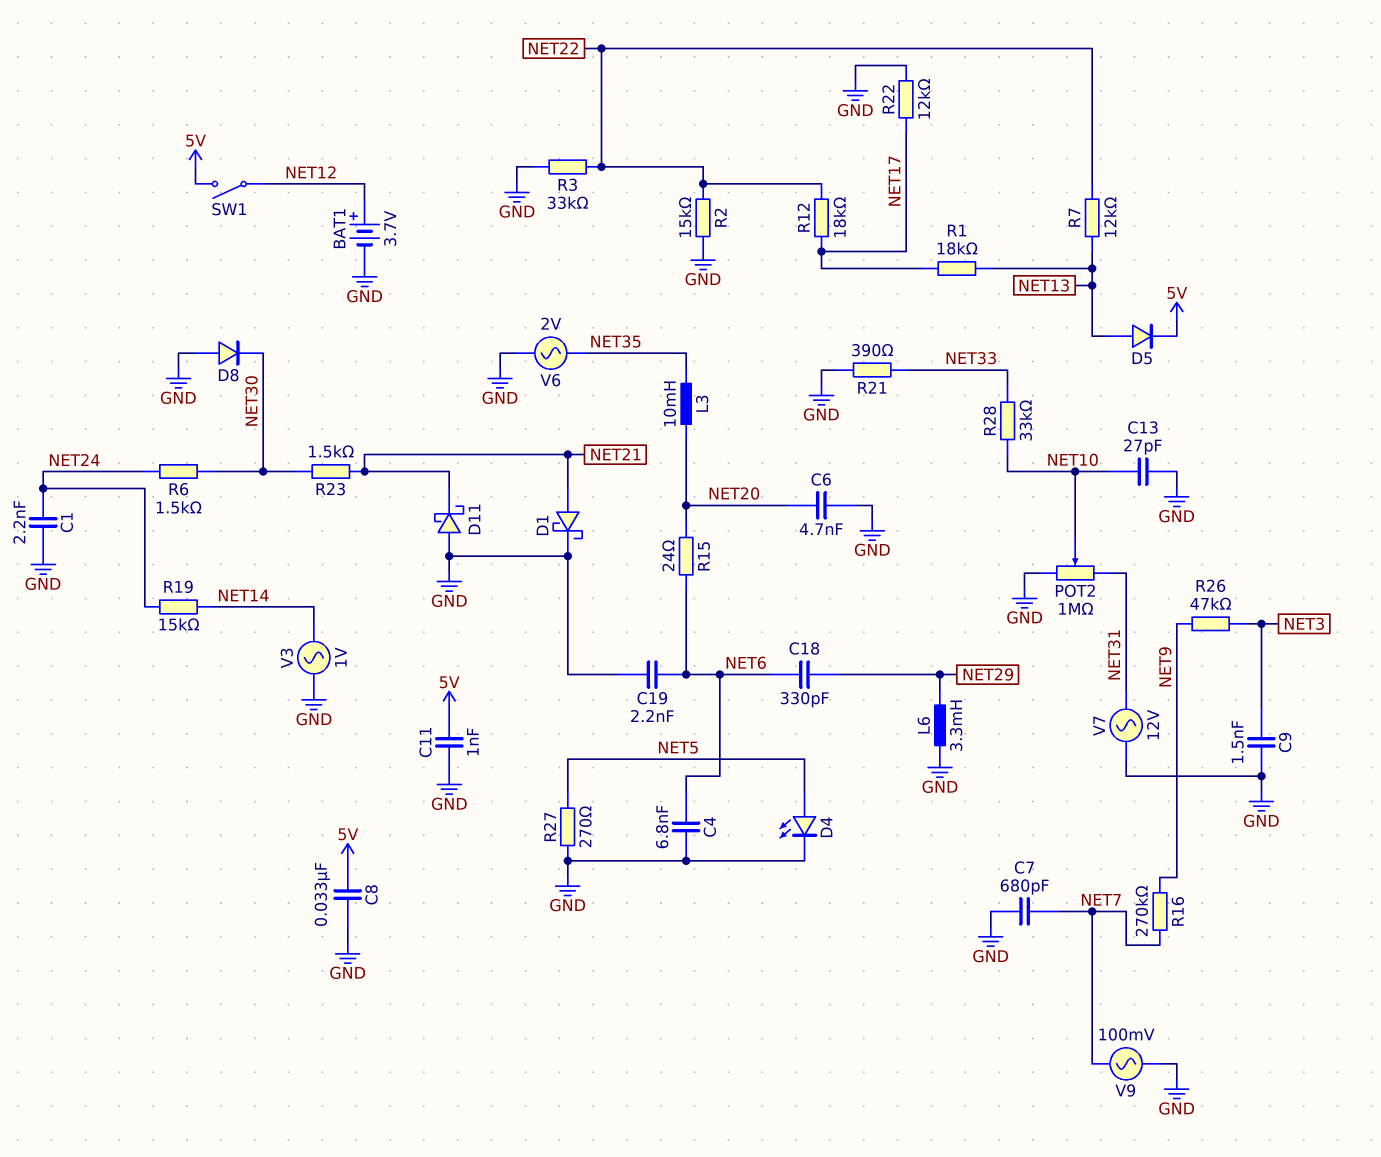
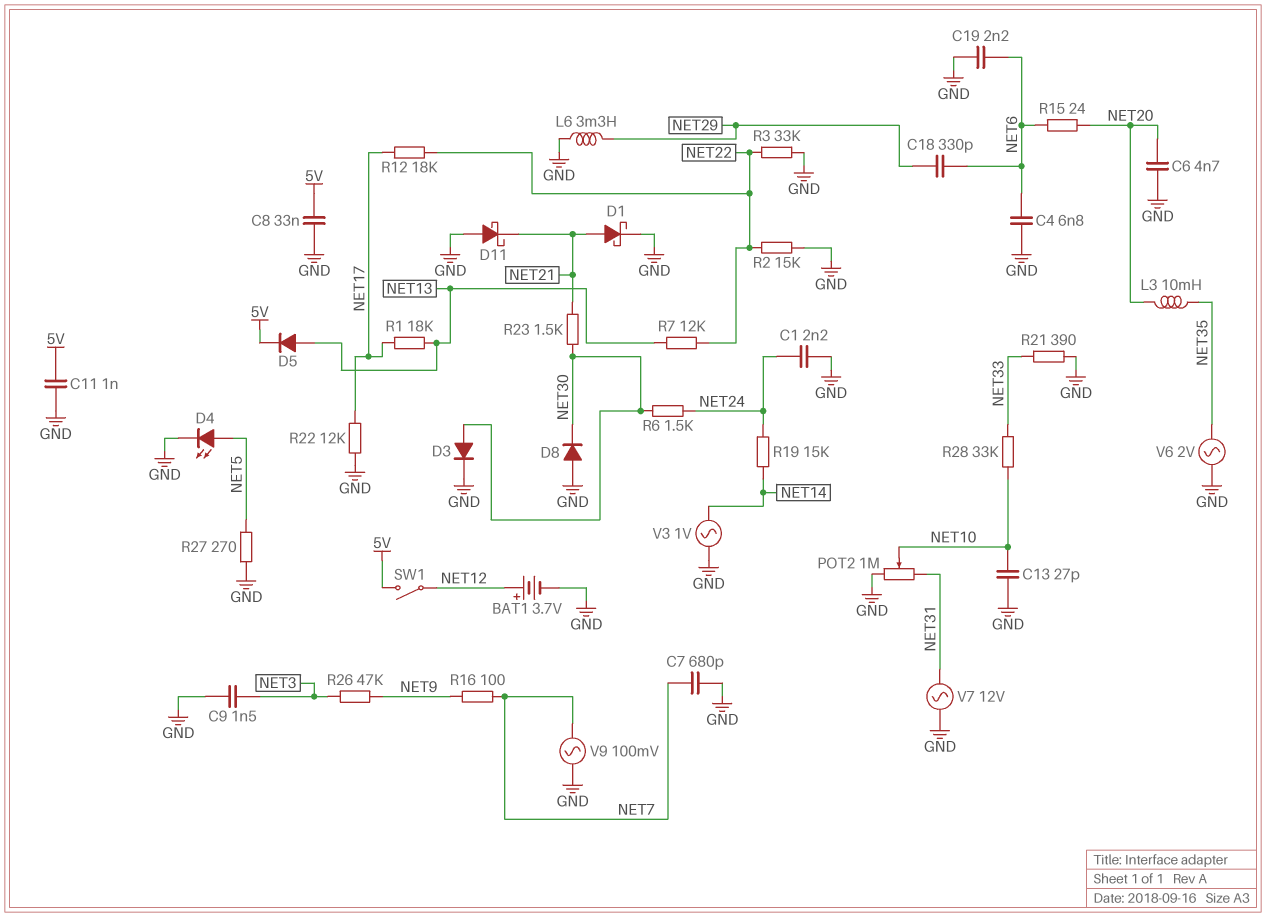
D3: none -> diode (A NET30, K GND)
R16: 270k (NET7, NET9) -> 100 (NET7, NET9)

